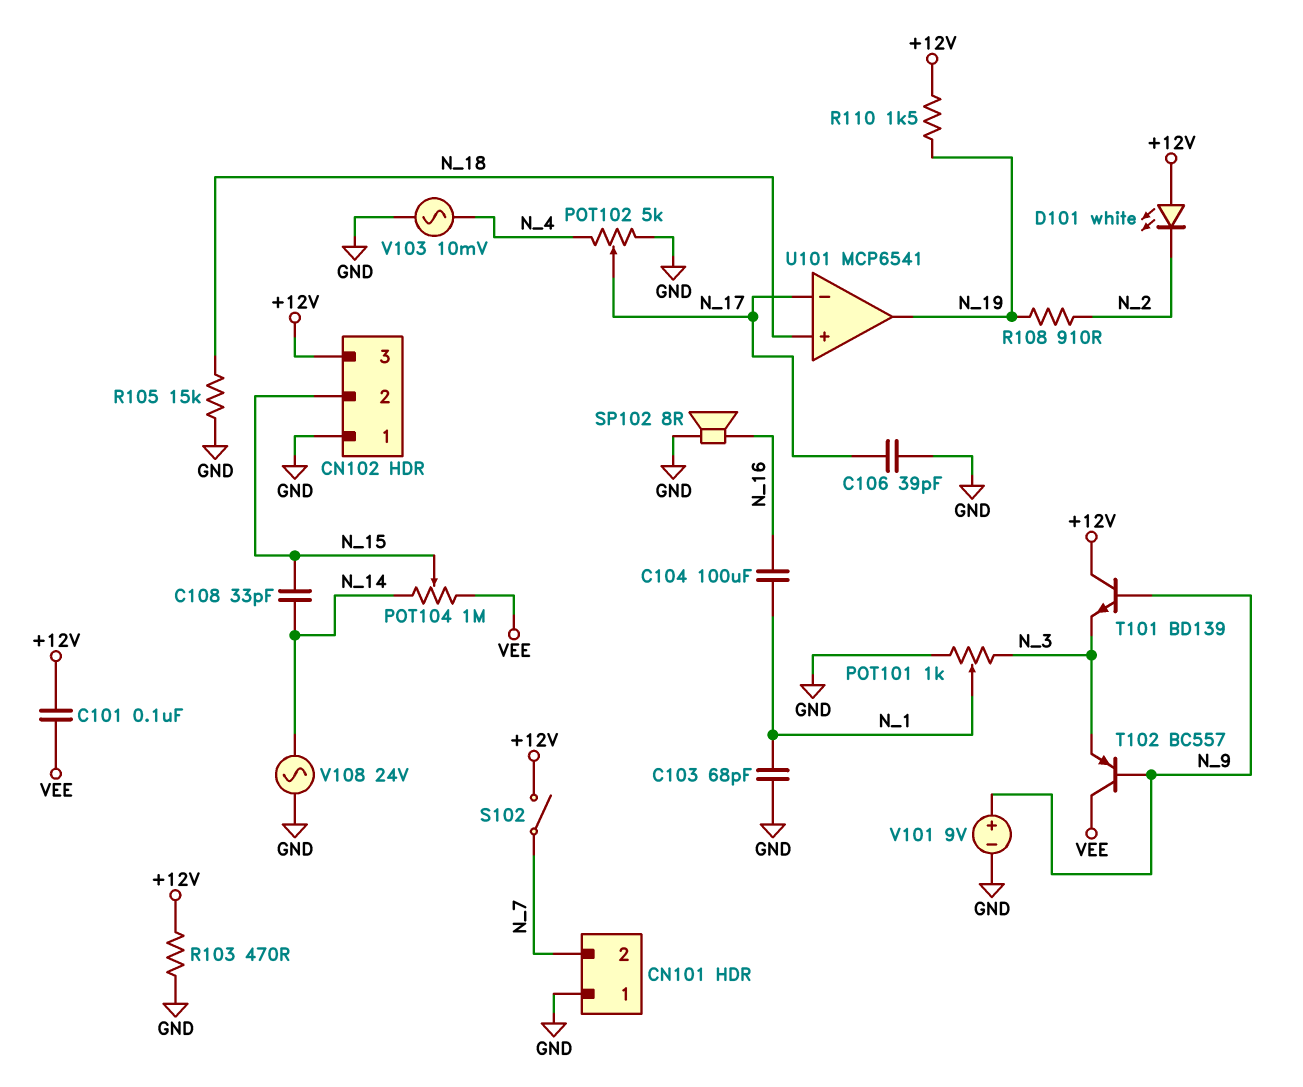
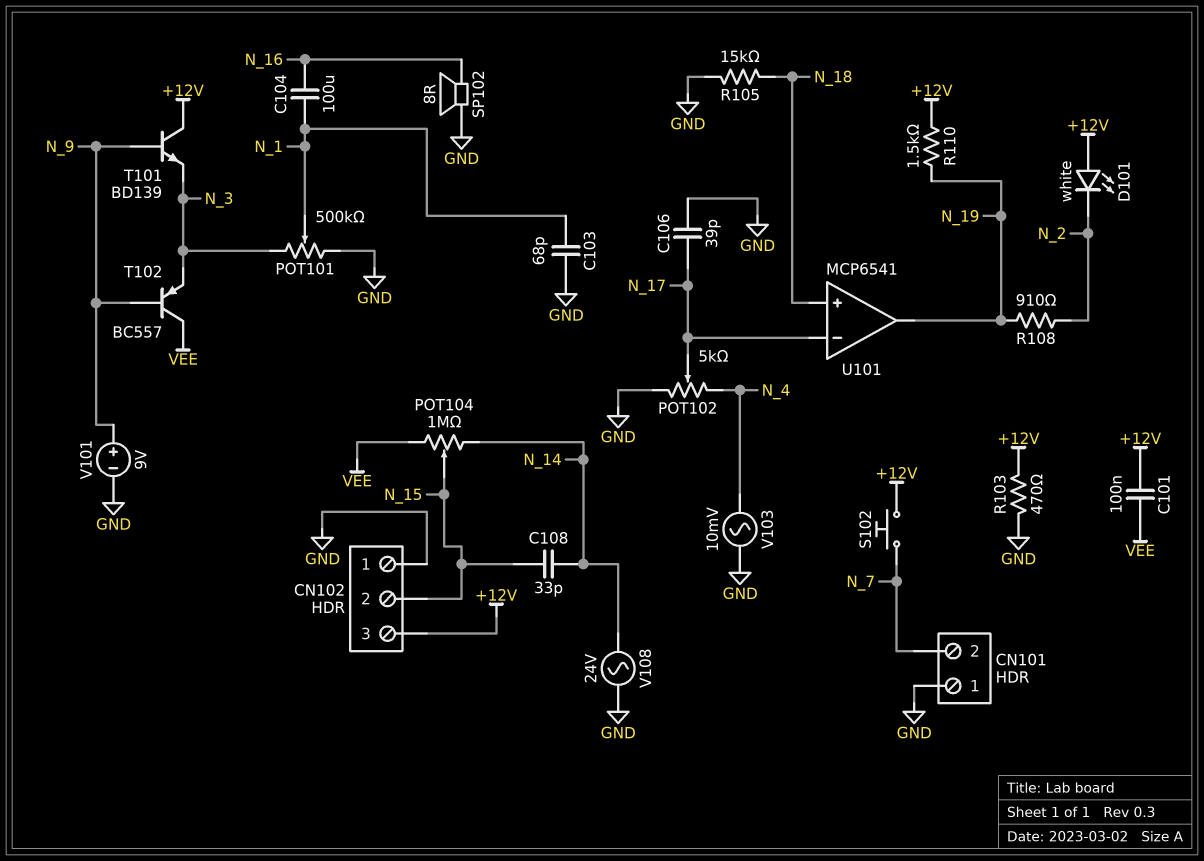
POT101: 1k (GND, N_3, wiper N_1) -> 500k (GND, N_3, wiper N_1)
S102: switch (+12V, N_7) -> button (+12V, N_7)

